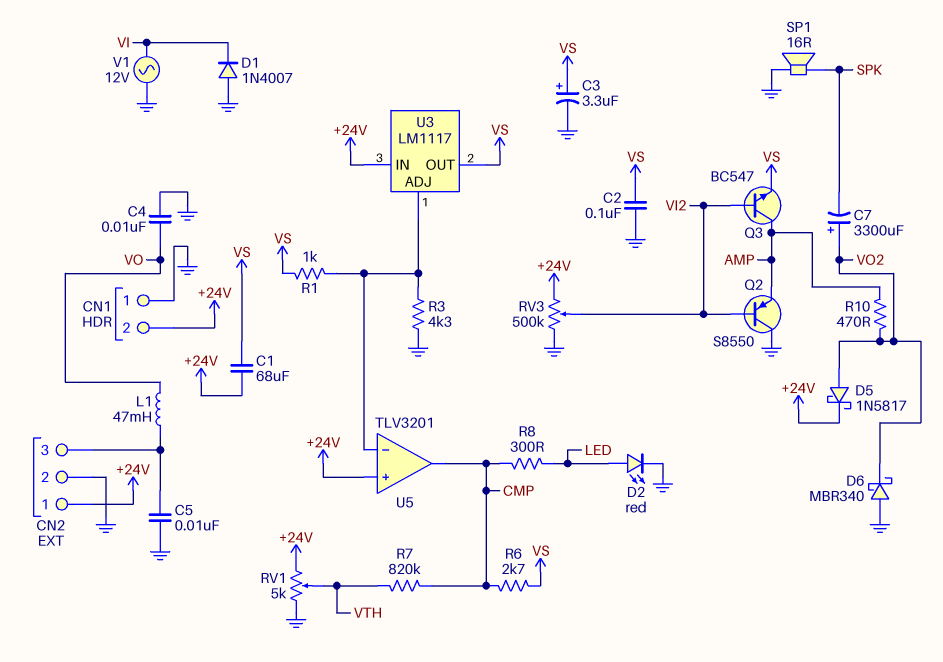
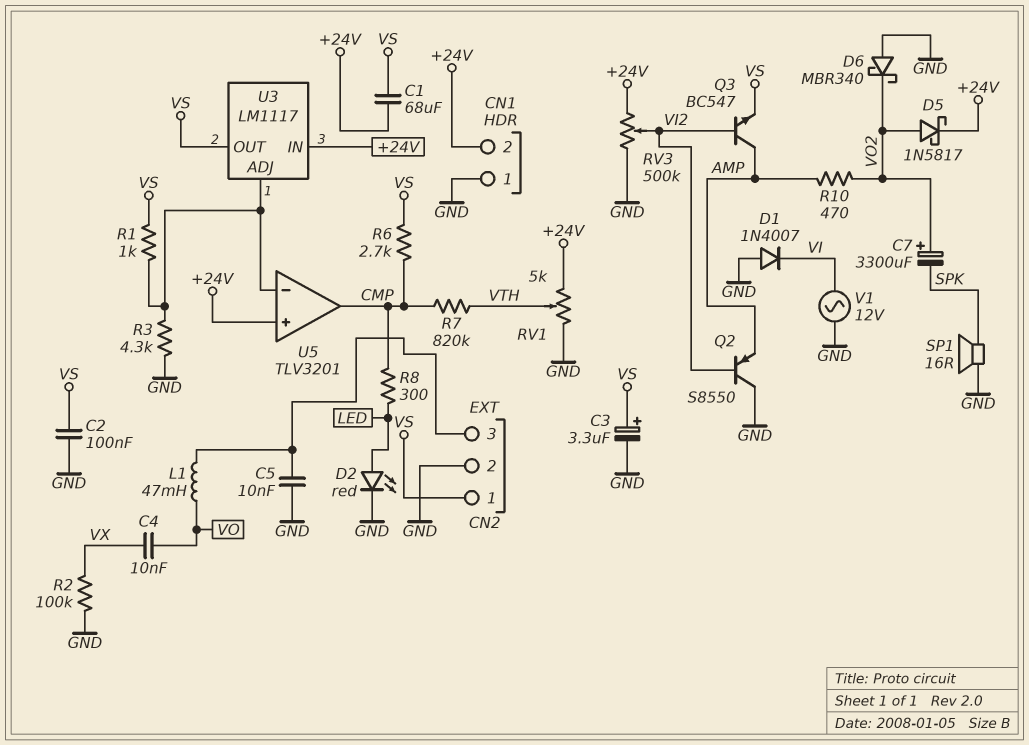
C4: 10nF (GND, VO) -> 10nF (VO, VX)
CN2 pin 1: +24V -> VS
R2: none -> 100k (GND, VX)

